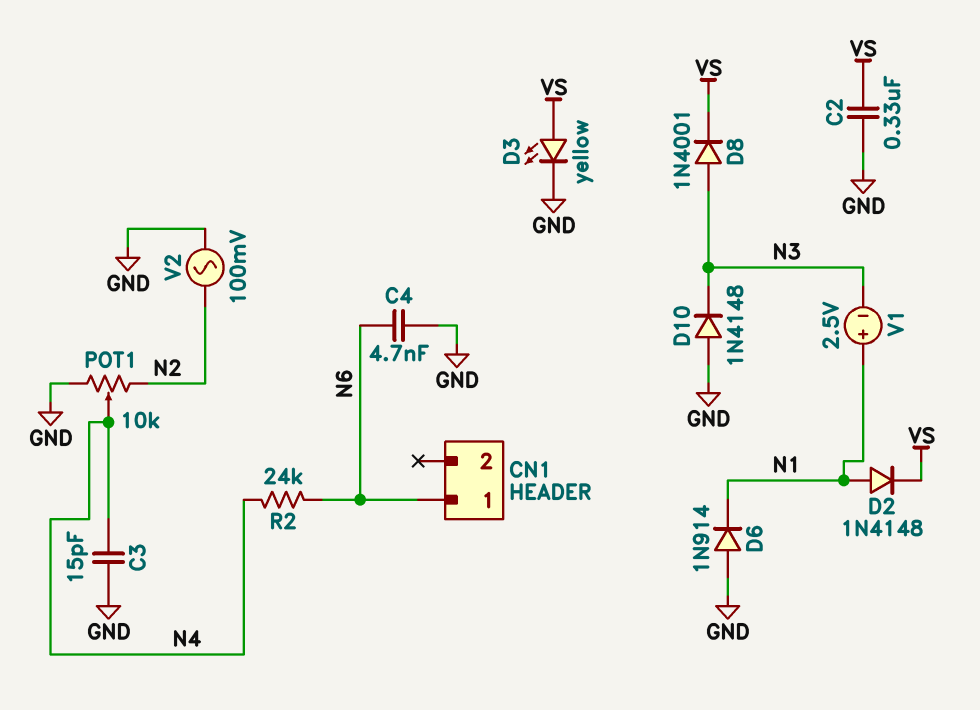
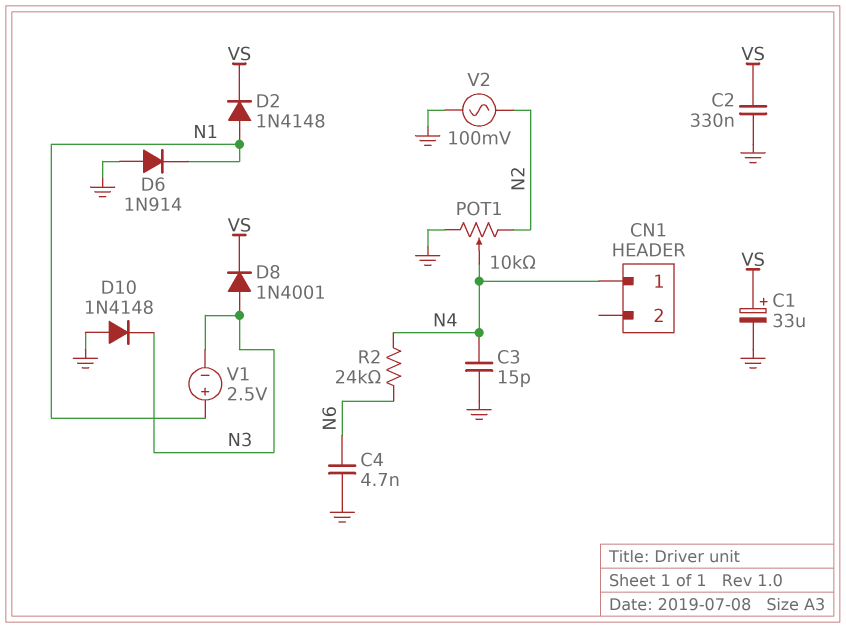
C1: none -> 33uF (plus VS, minus GND)
CN1 pin 1: N6 -> N4
D3: LED yellow (A VS, K GND) -> none

